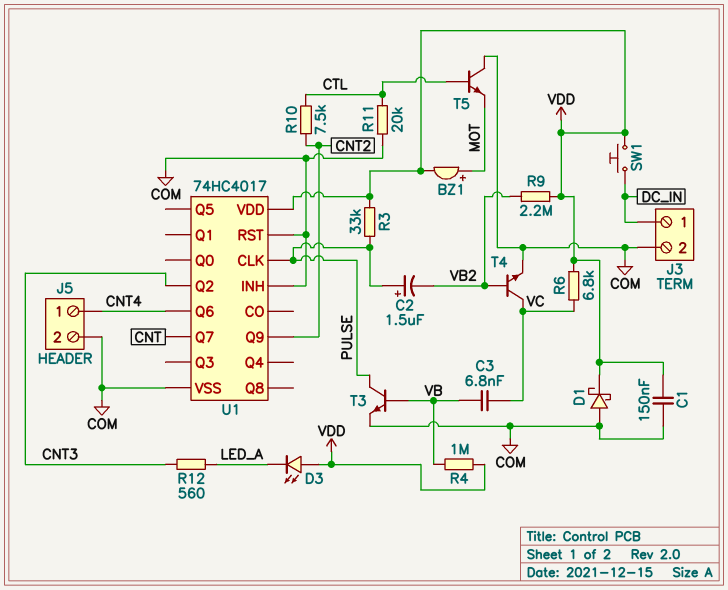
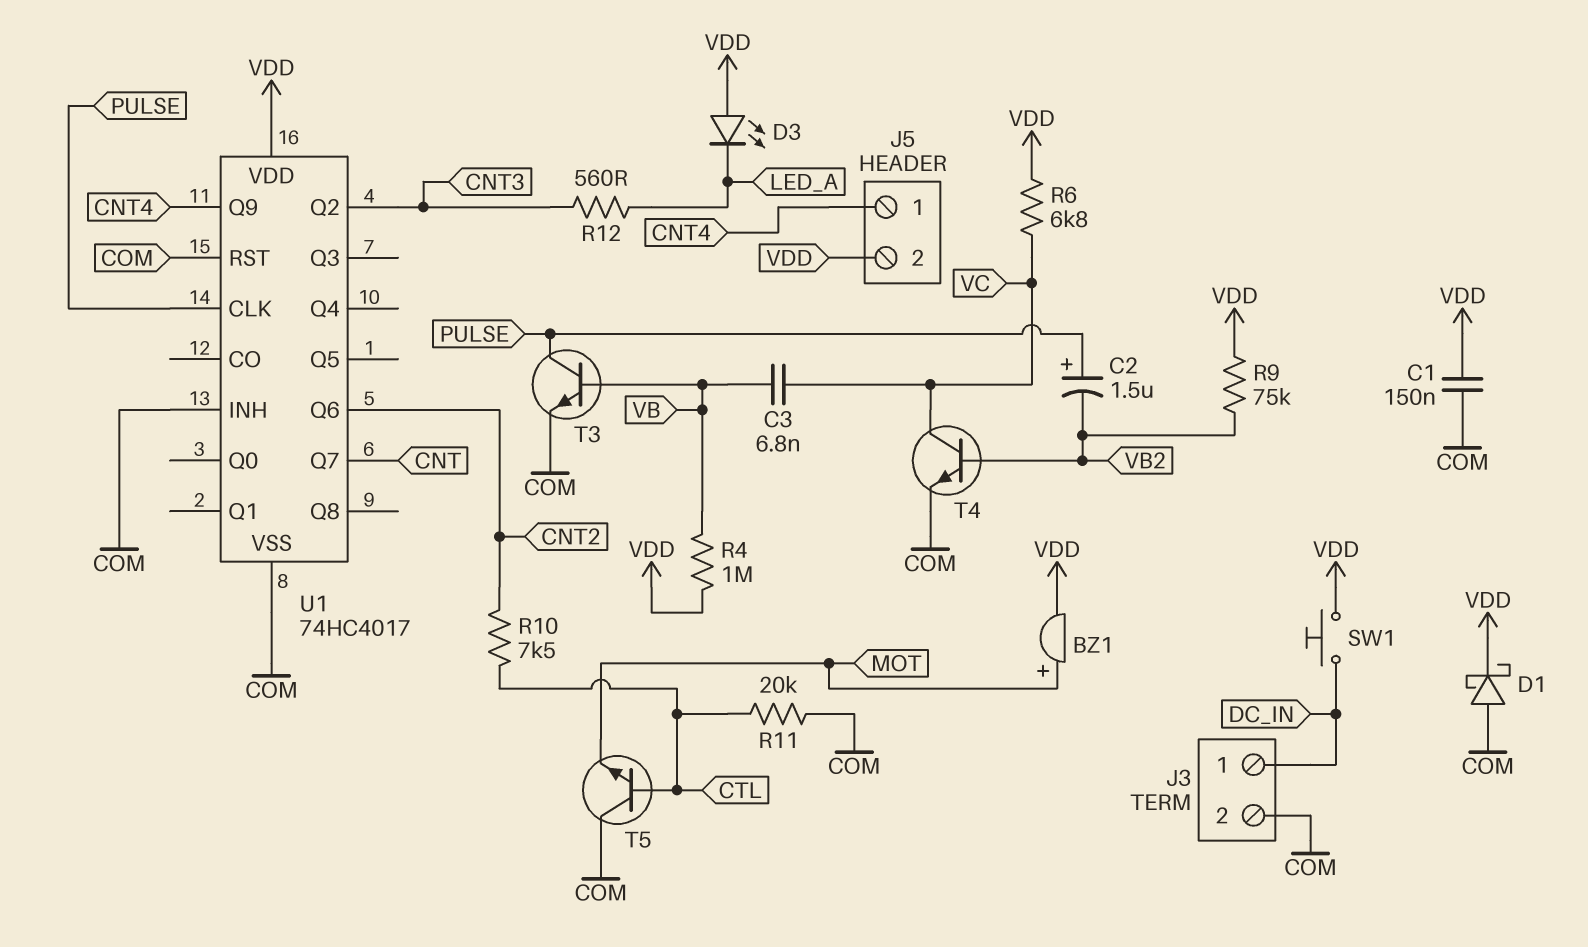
J5 pin 2: COM -> VDD
R3: 33k (PULSE, VDD) -> none
R9: 2.2M (VB2, VDD) -> 75k (VB2, VDD)
U1 pin Q6: CNT4 -> CNT2
U1 pin Q9: CNT2 -> CNT4

